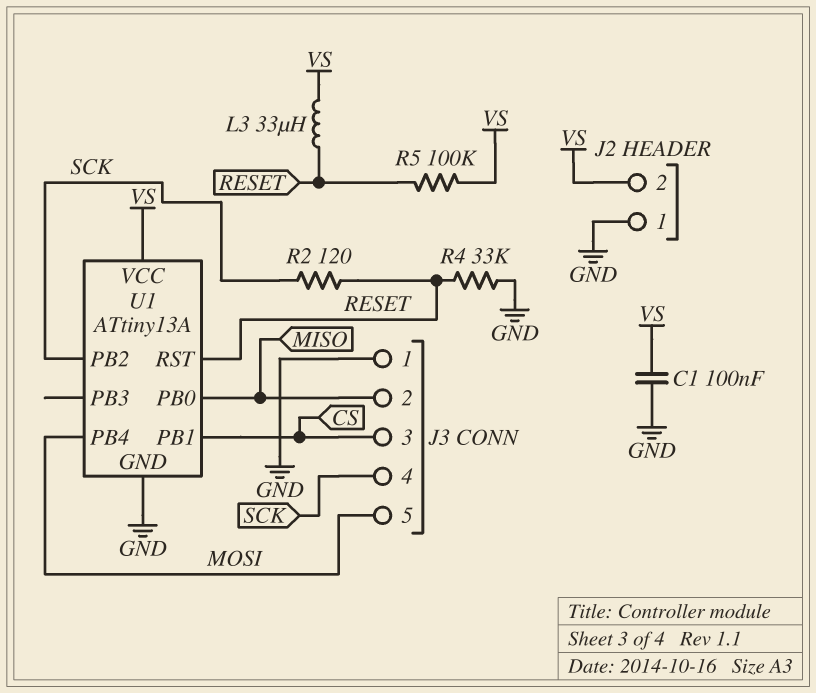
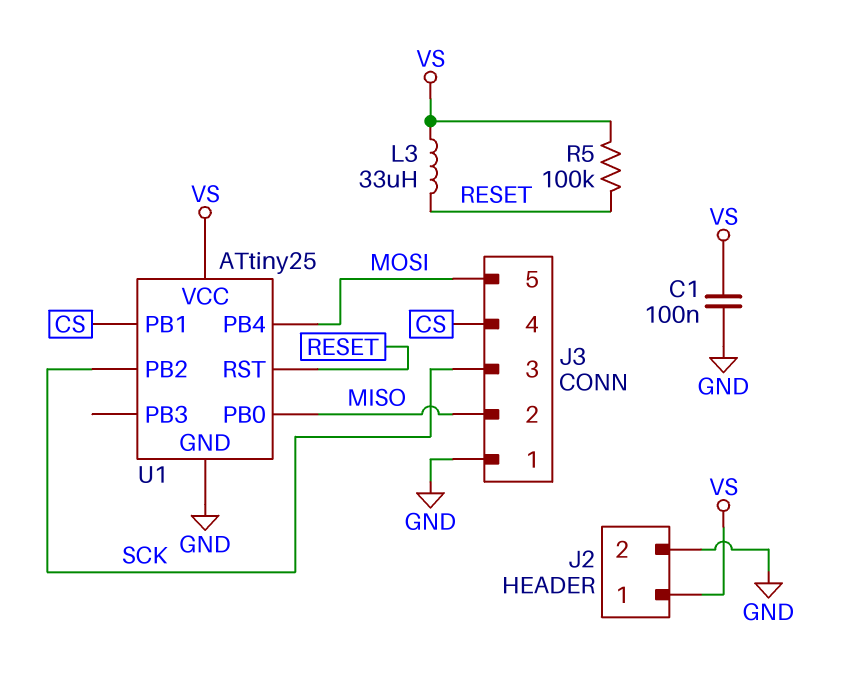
J2 pin 1: GND -> VS
J2 pin 2: VS -> GND
J3 pin 3: CS -> SCK
J3 pin 4: SCK -> CS
R2: 120 (RESET, SCK) -> none
R4: 33k (GND, RESET) -> none
U1: ATtiny13A -> ATtiny25

